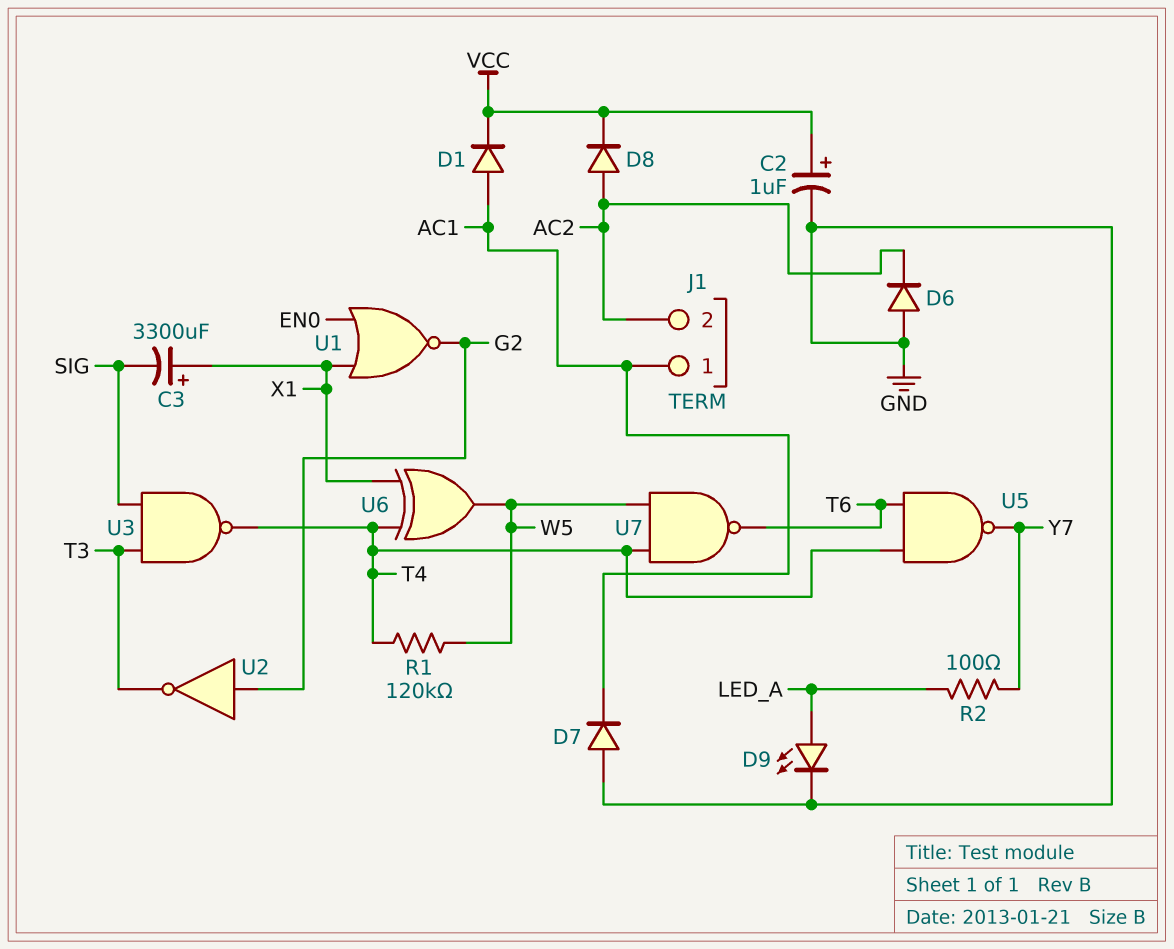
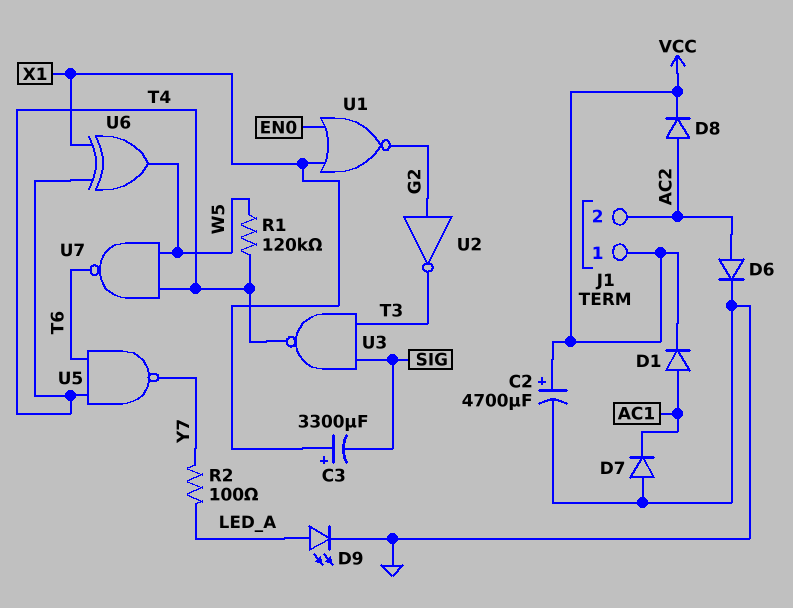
C2: 1uF (plus VCC, minus GND) -> 4700uF (plus VCC, minus GND)
D6: diode (A GND, K AC2) -> diode (A AC2, K GND)
J1 pin 1: AC1 -> VCC

